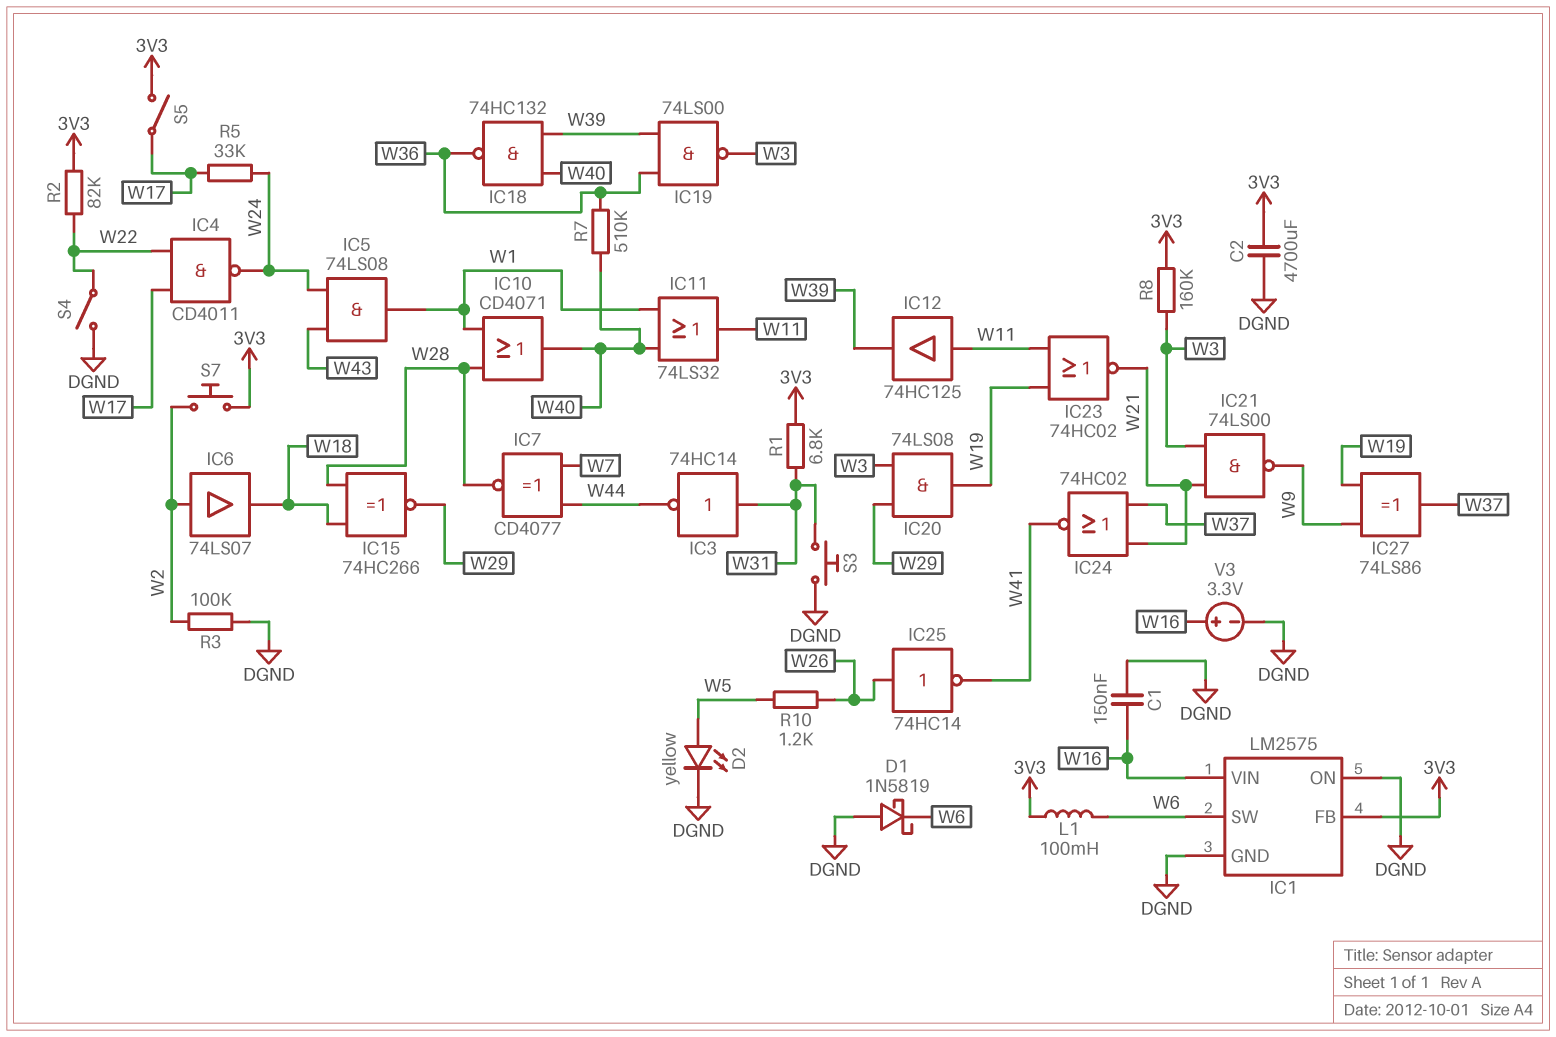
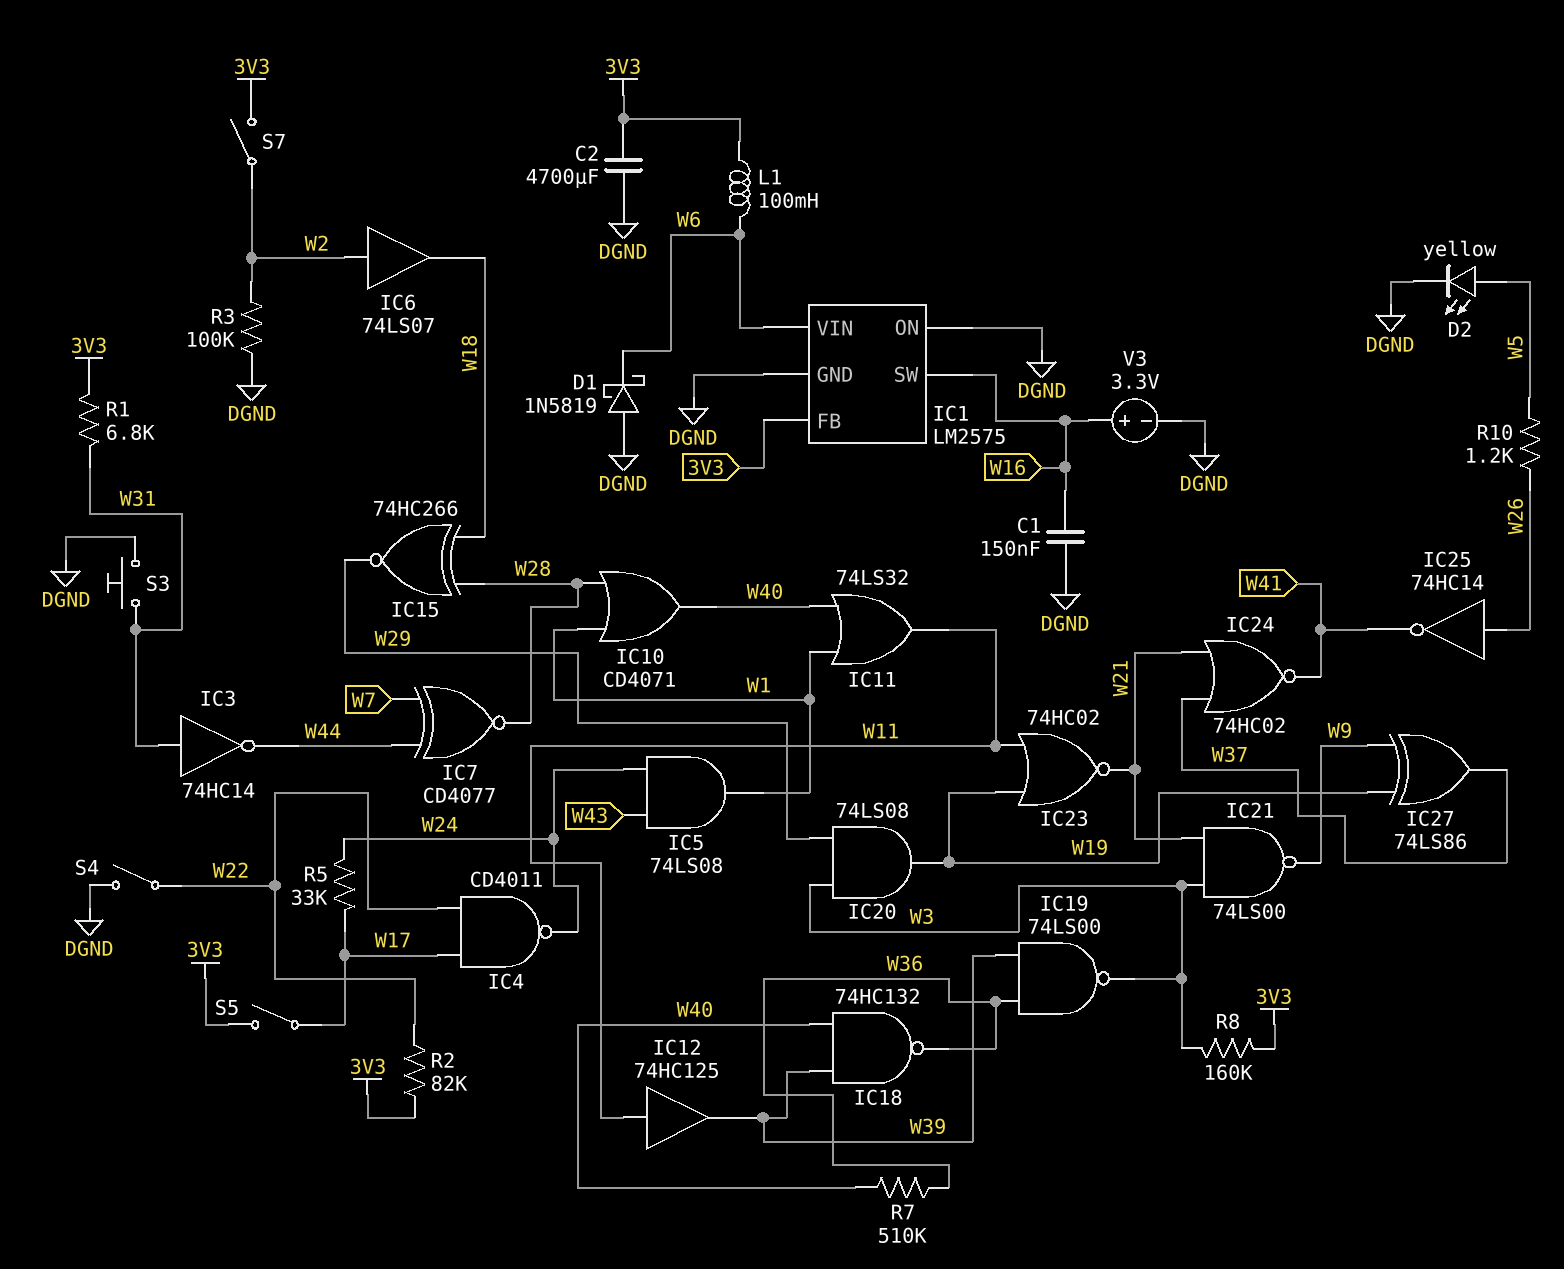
IC1 pin SW: W6 -> W16
IC1 pin VIN: W16 -> W6
S7: button (3V3, W2) -> switch (3V3, W2)

